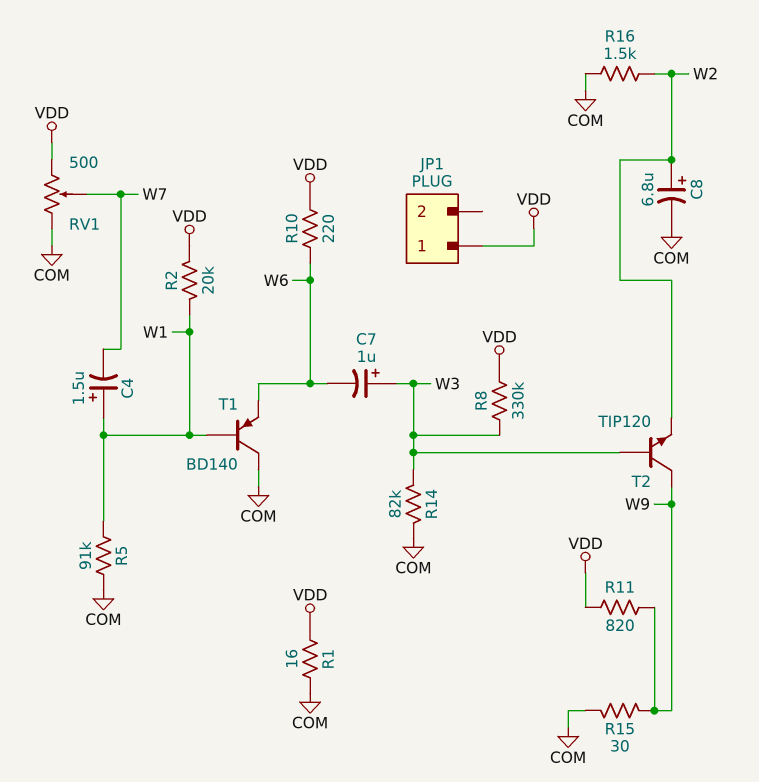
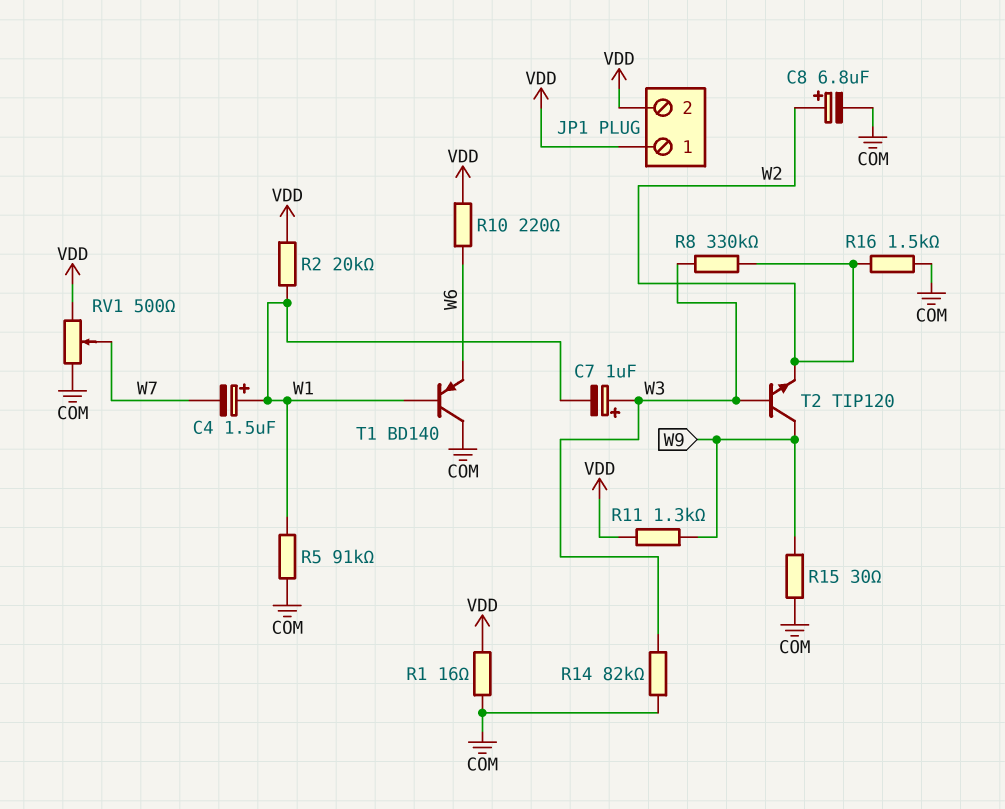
C7: 1uF (plus W3, minus W6) -> 1uF (plus W3, minus W1)
JP1 pin 2: none -> VDD
R8: 330k (VDD, W3) -> 330k (W2, W3)
R11: 820 (VDD, W9) -> 1.3k (VDD, W9)

